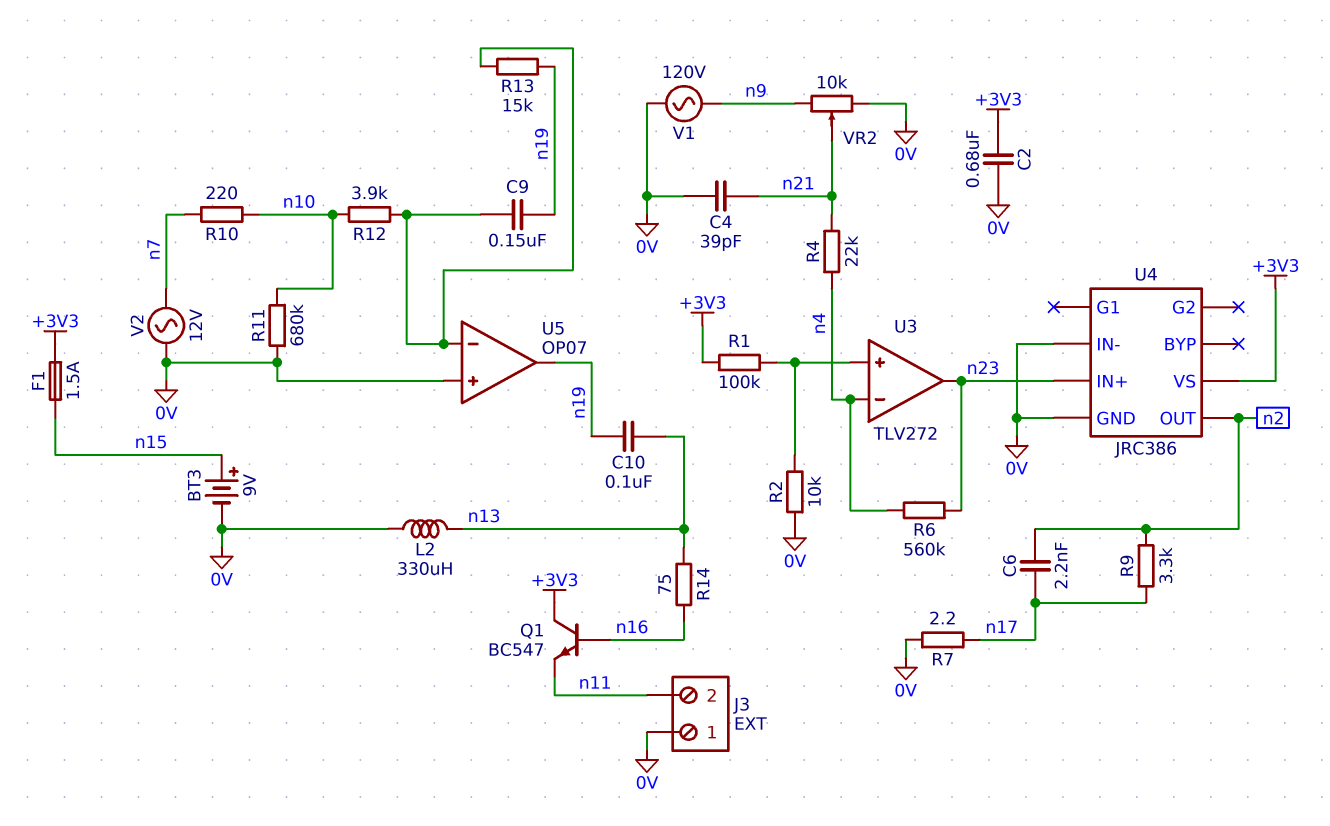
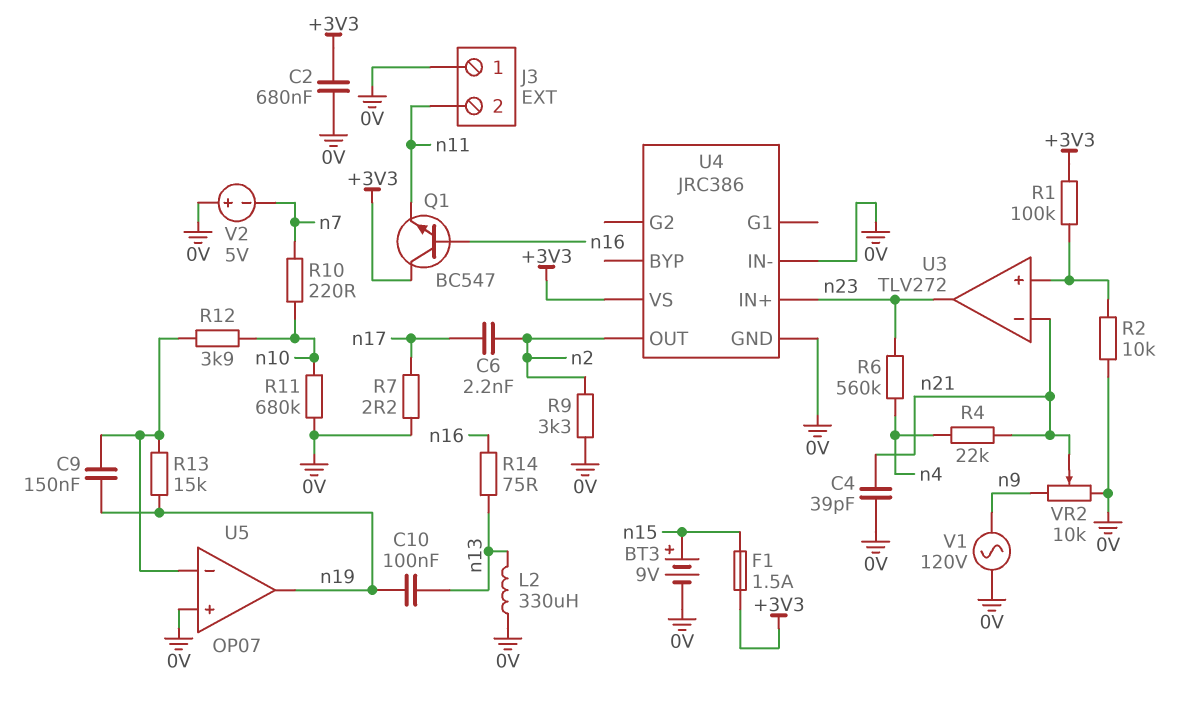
R9: 3.3k (n2, n17) -> 3.3k (0V, n2)
U3 pin in-: n4 -> n21
V2: AC 12V (0V, n7) -> 5V (plus 0V, minus n7)

